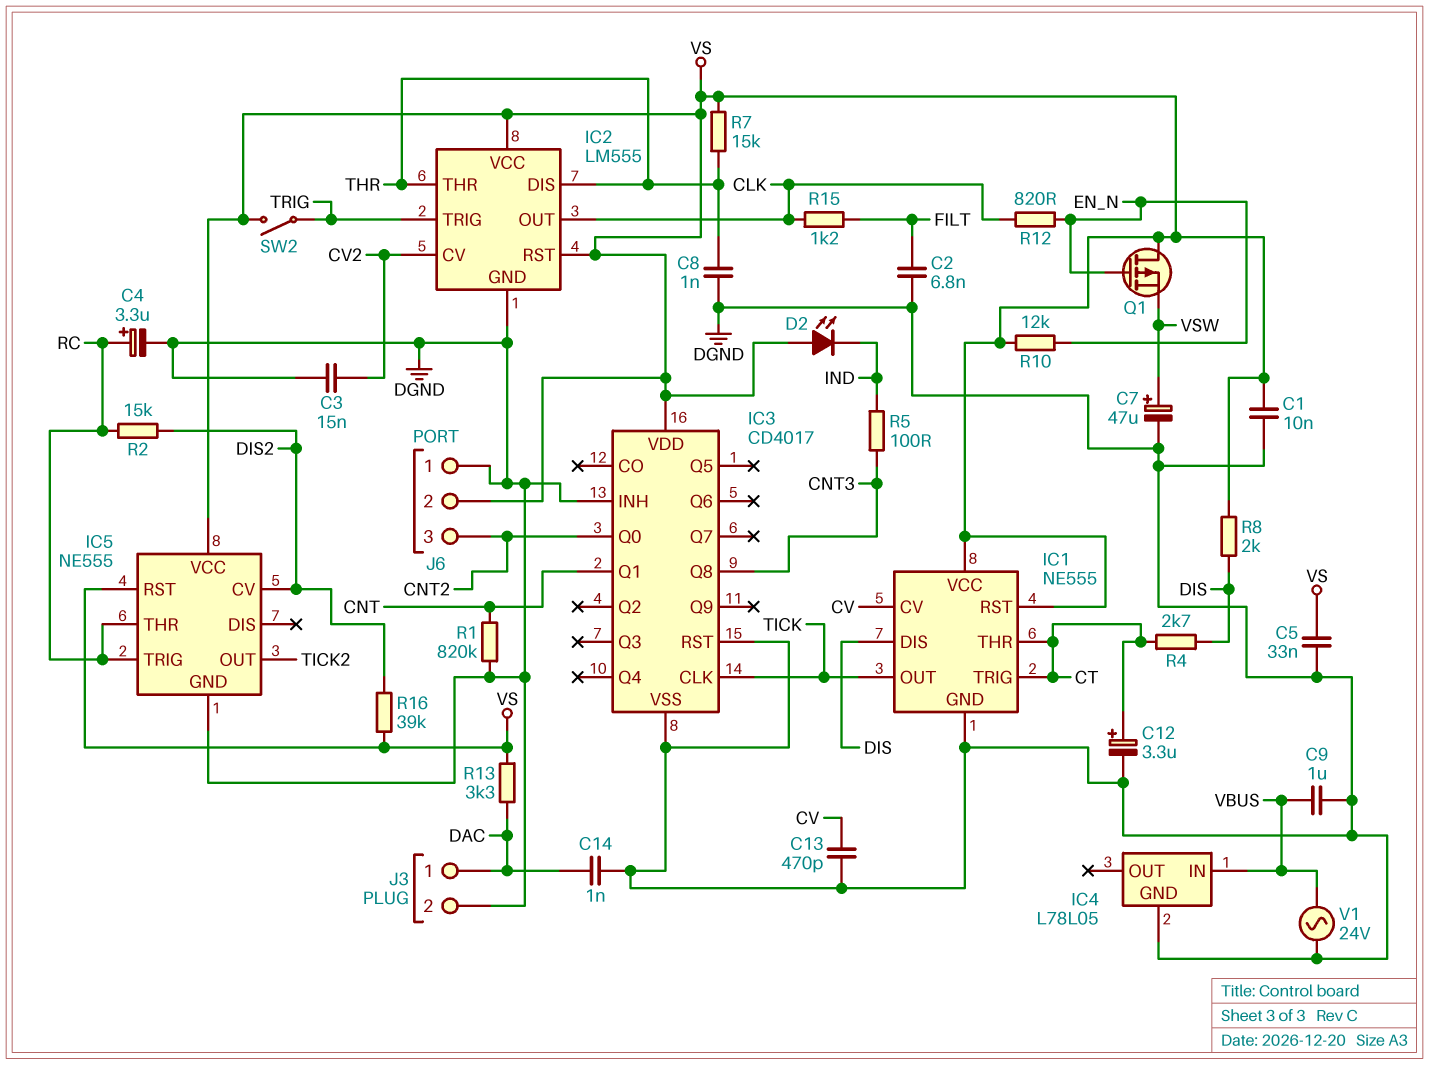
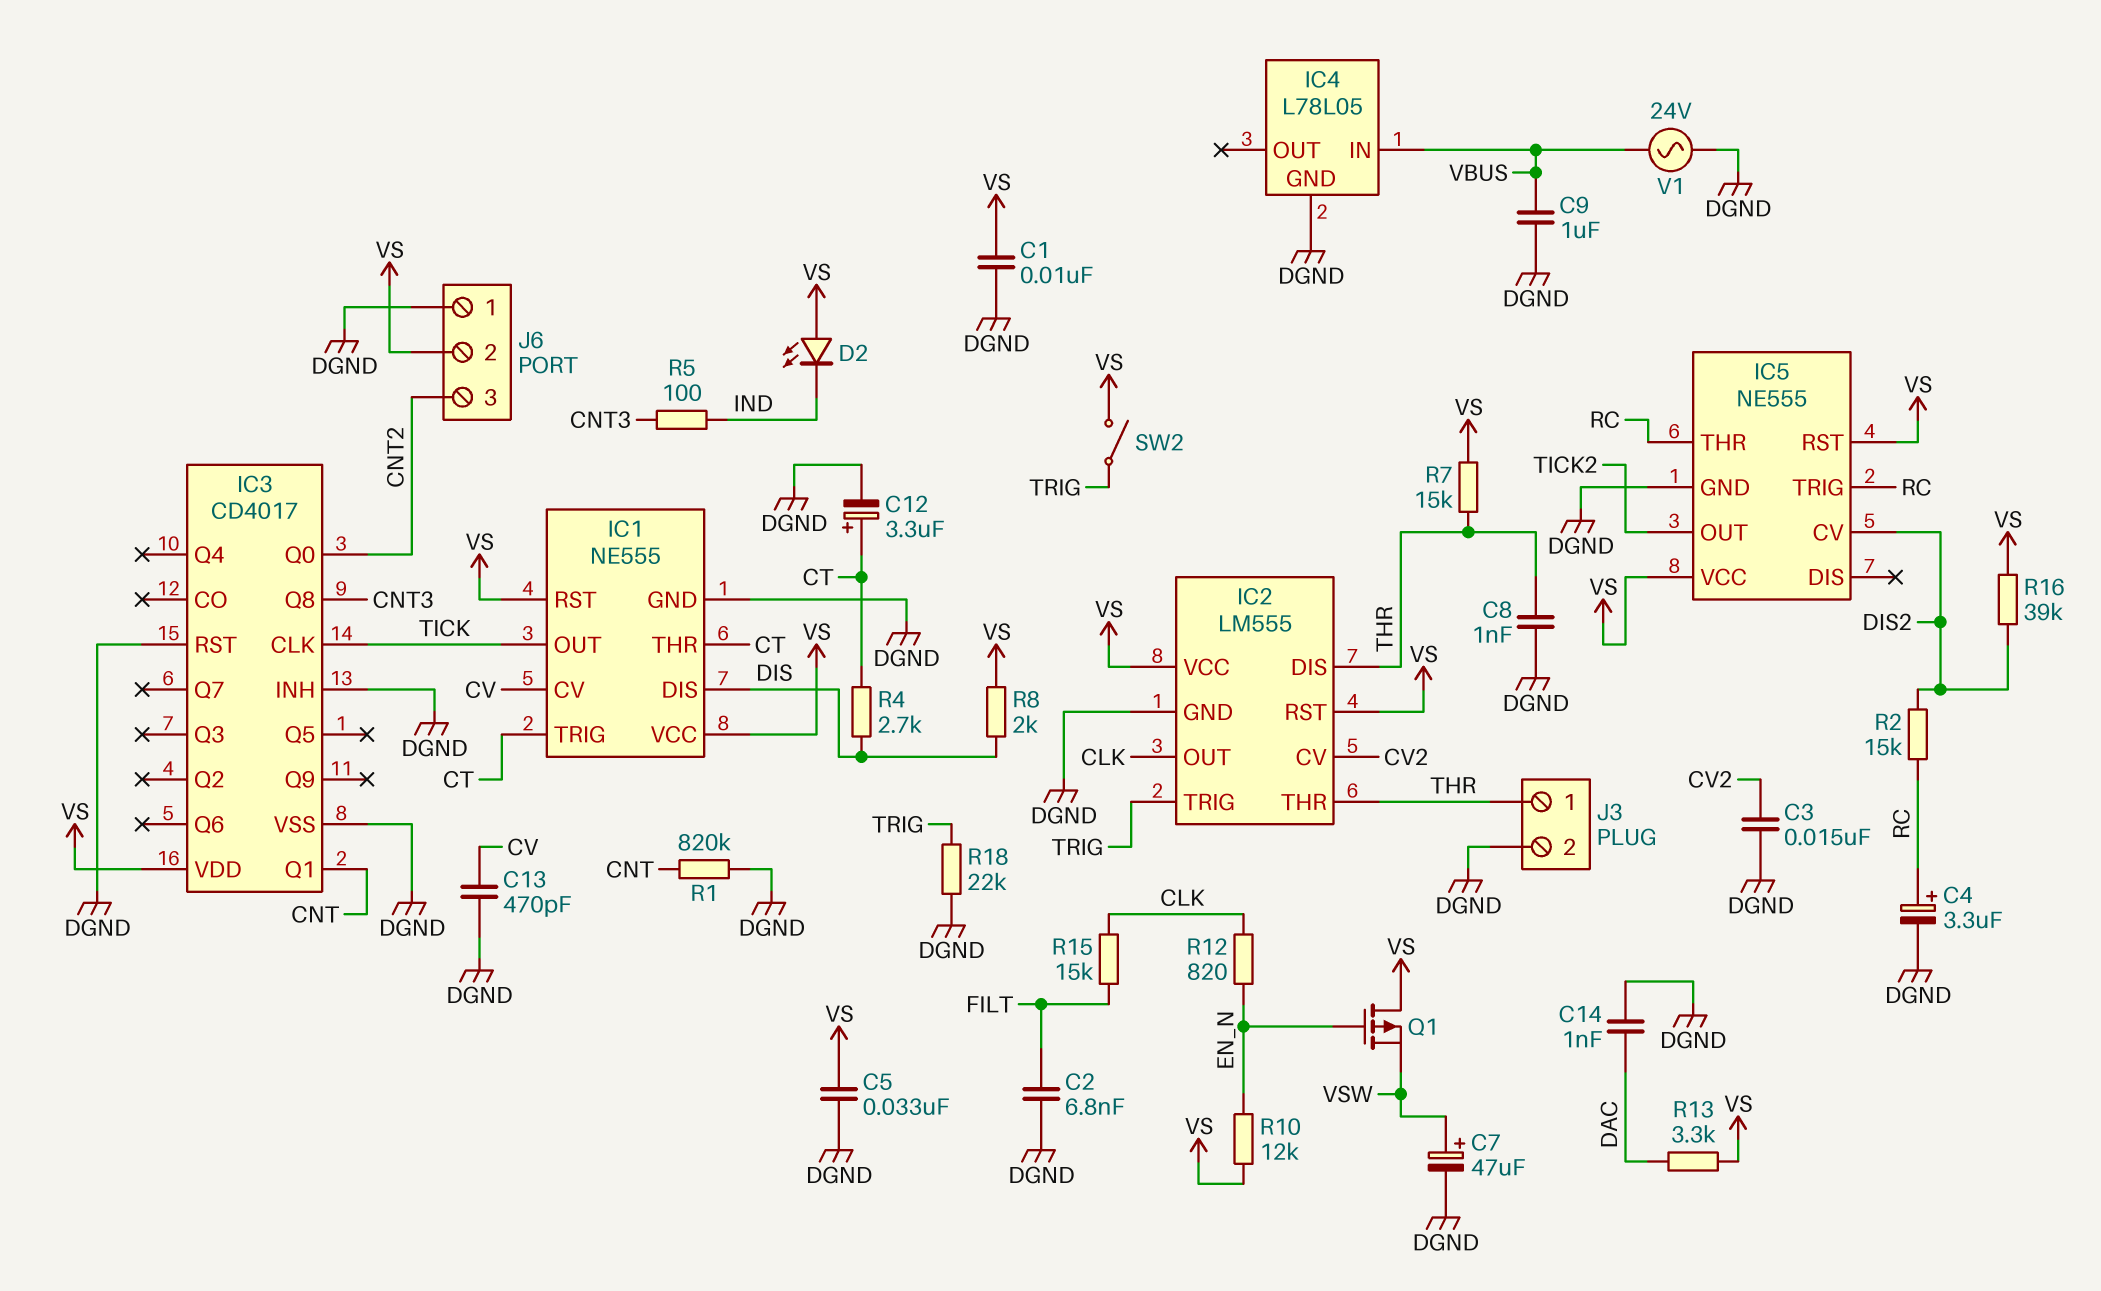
J3 pin 1: DAC -> THR
R15: 1.2k (CLK, FILT) -> 15k (CLK, FILT)
R18: none -> 22k (DGND, TRIG)

